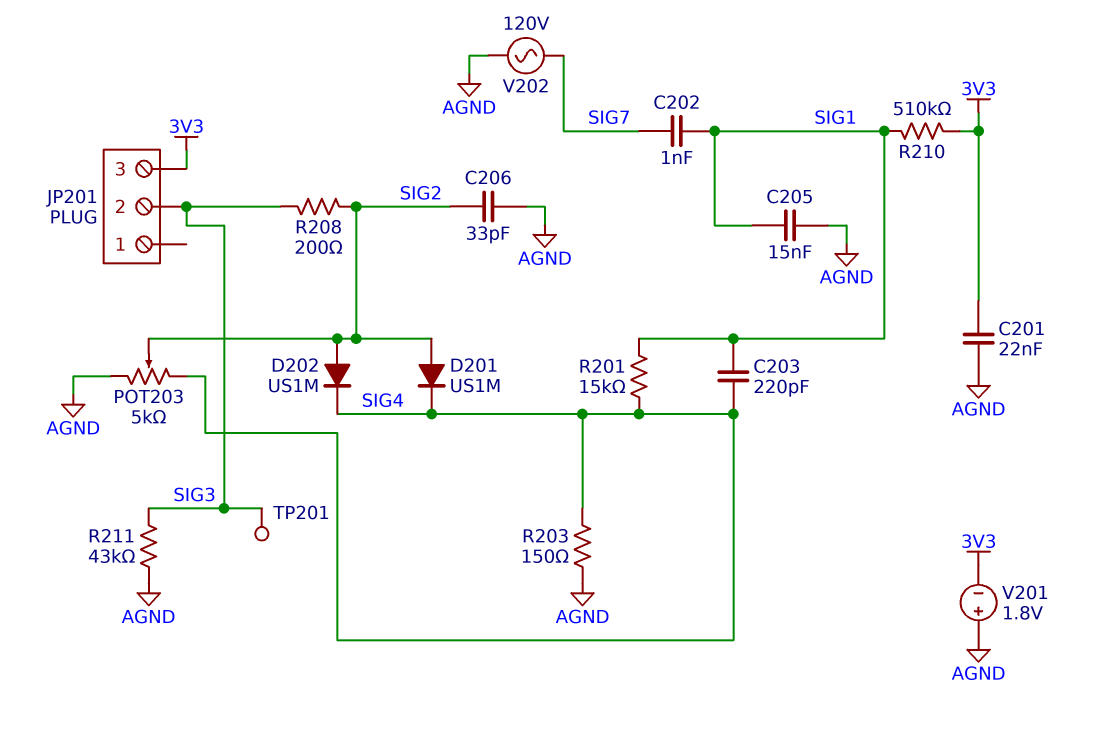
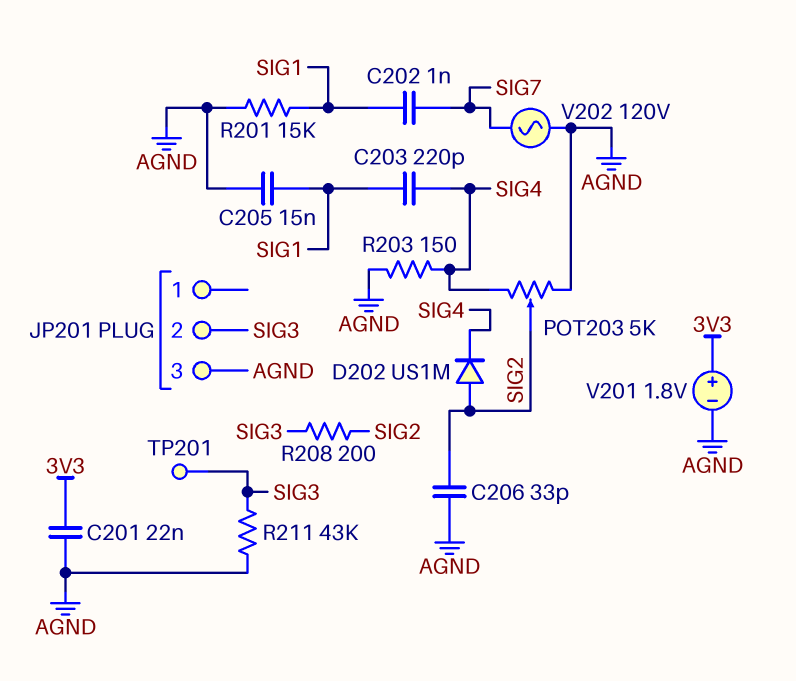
D201: diode US1M (A SIG2, K SIG4) -> none
JP201 pin 3: 3V3 -> AGND
R201: 15k (SIG1, SIG4) -> 15k (AGND, SIG1)
R210: 510k (3V3, SIG1) -> none
V201: 1.8V (plus AGND, minus 3V3) -> 1.8V (plus 3V3, minus AGND)

